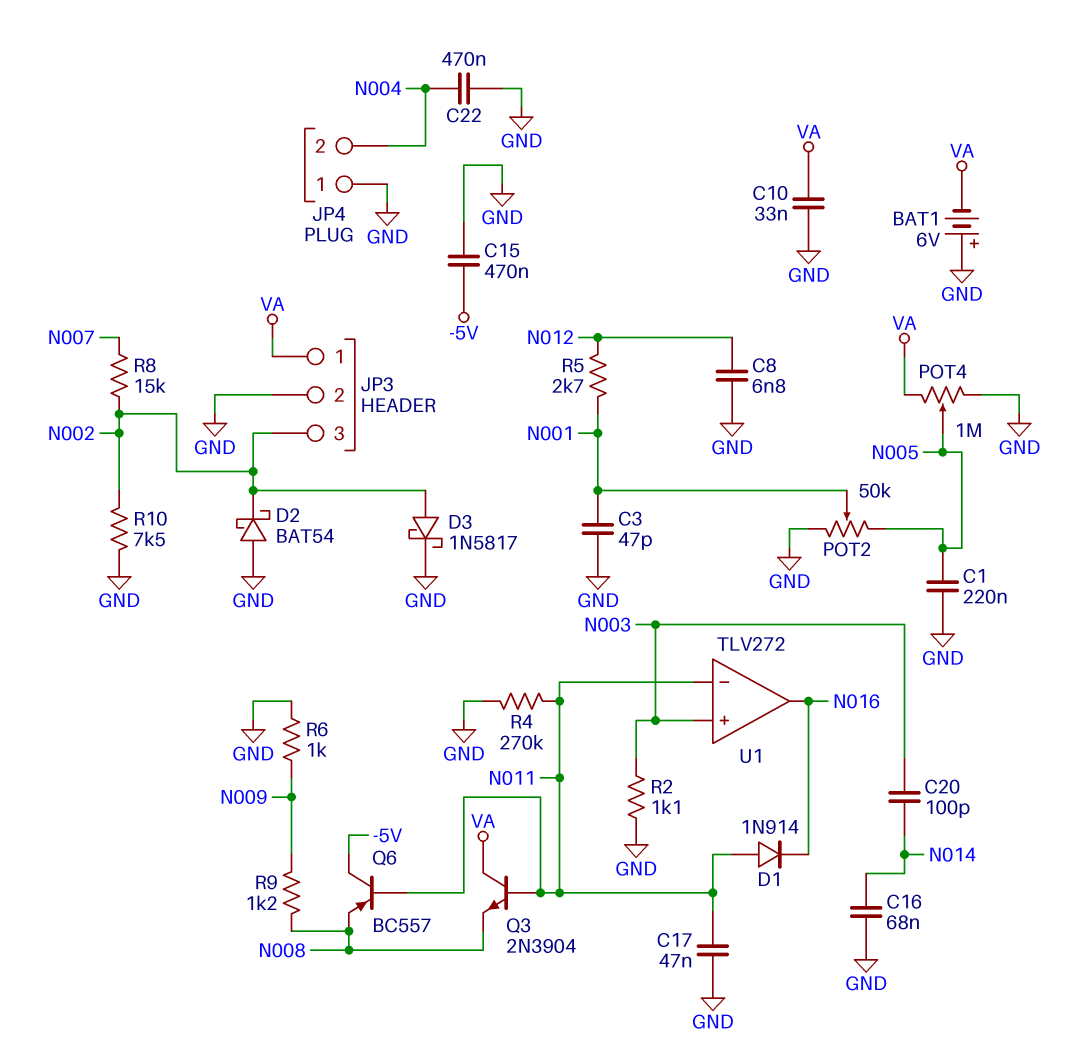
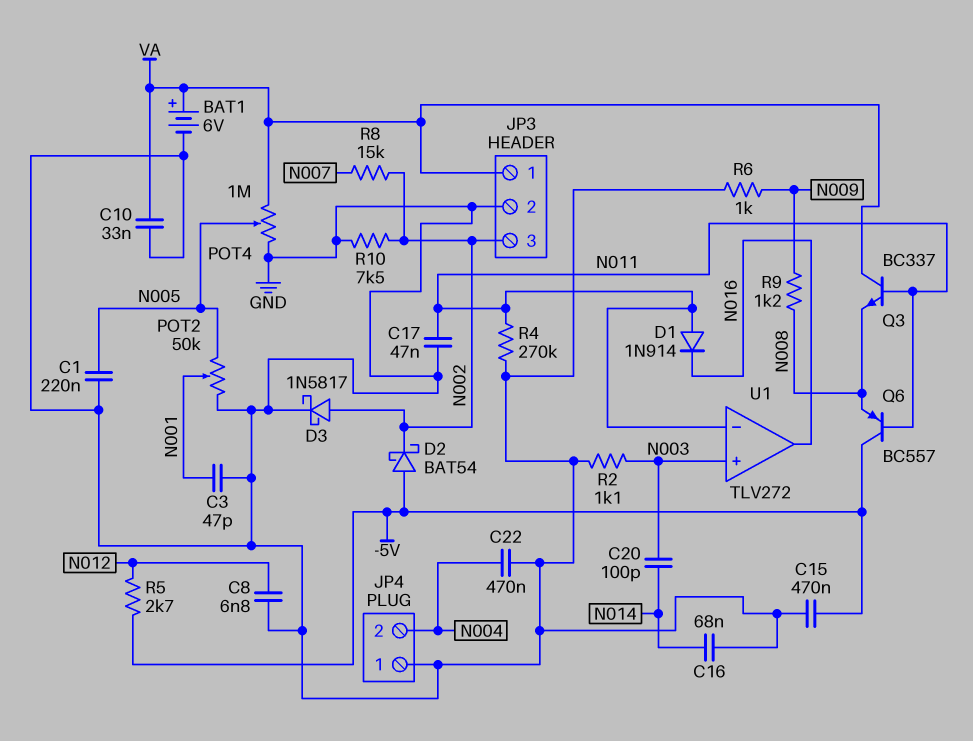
BAT1: 6V (plus GND, minus VA) -> 6V (plus VA, minus GND)
D2: schottky BAT54 (A GND, K N002) -> schottky BAT54 (A -5V, K N002)
Q3: NPN 2N3904 (B N011, C VA, E N008) -> NPN BC337 (B N011, C VA, E N008)
R5: 2.7k (N001, N012) -> 2.7k (-5V, N012)

